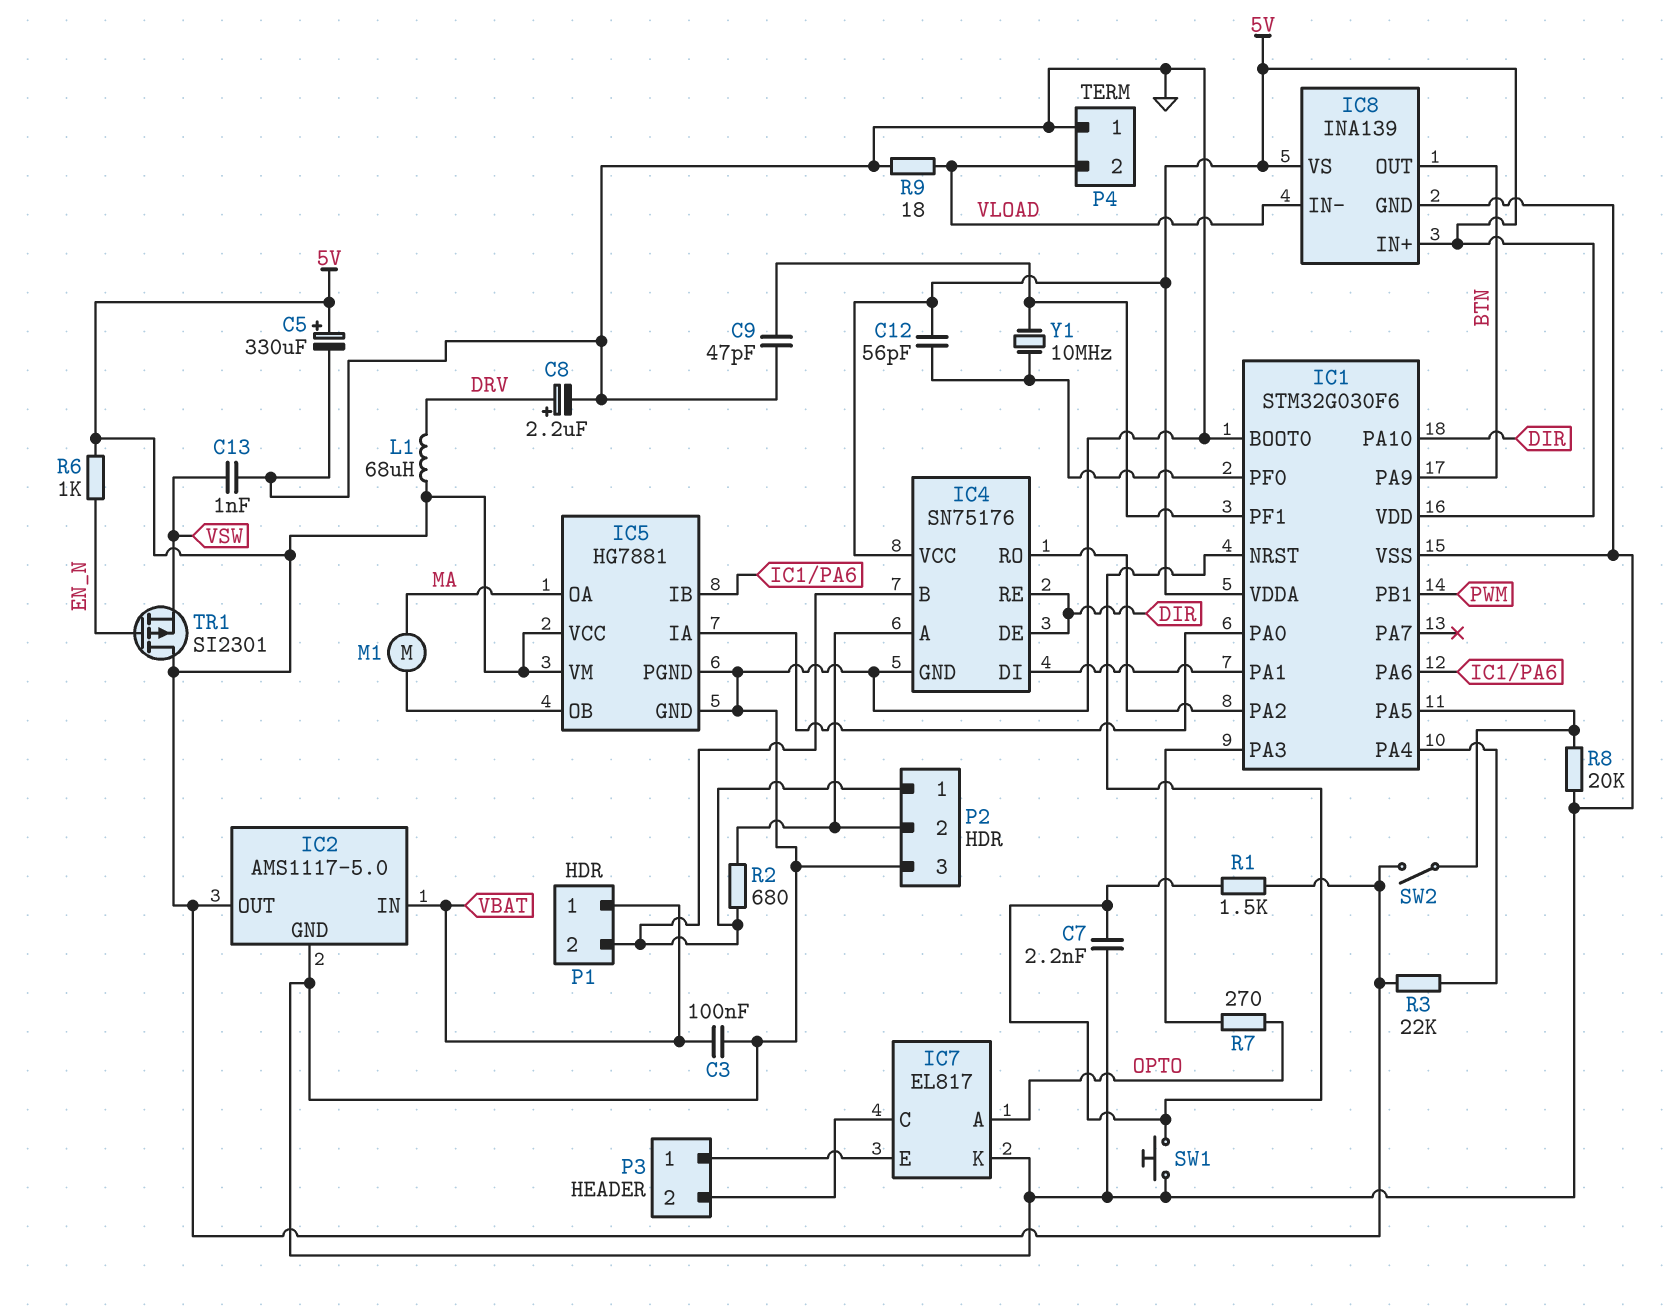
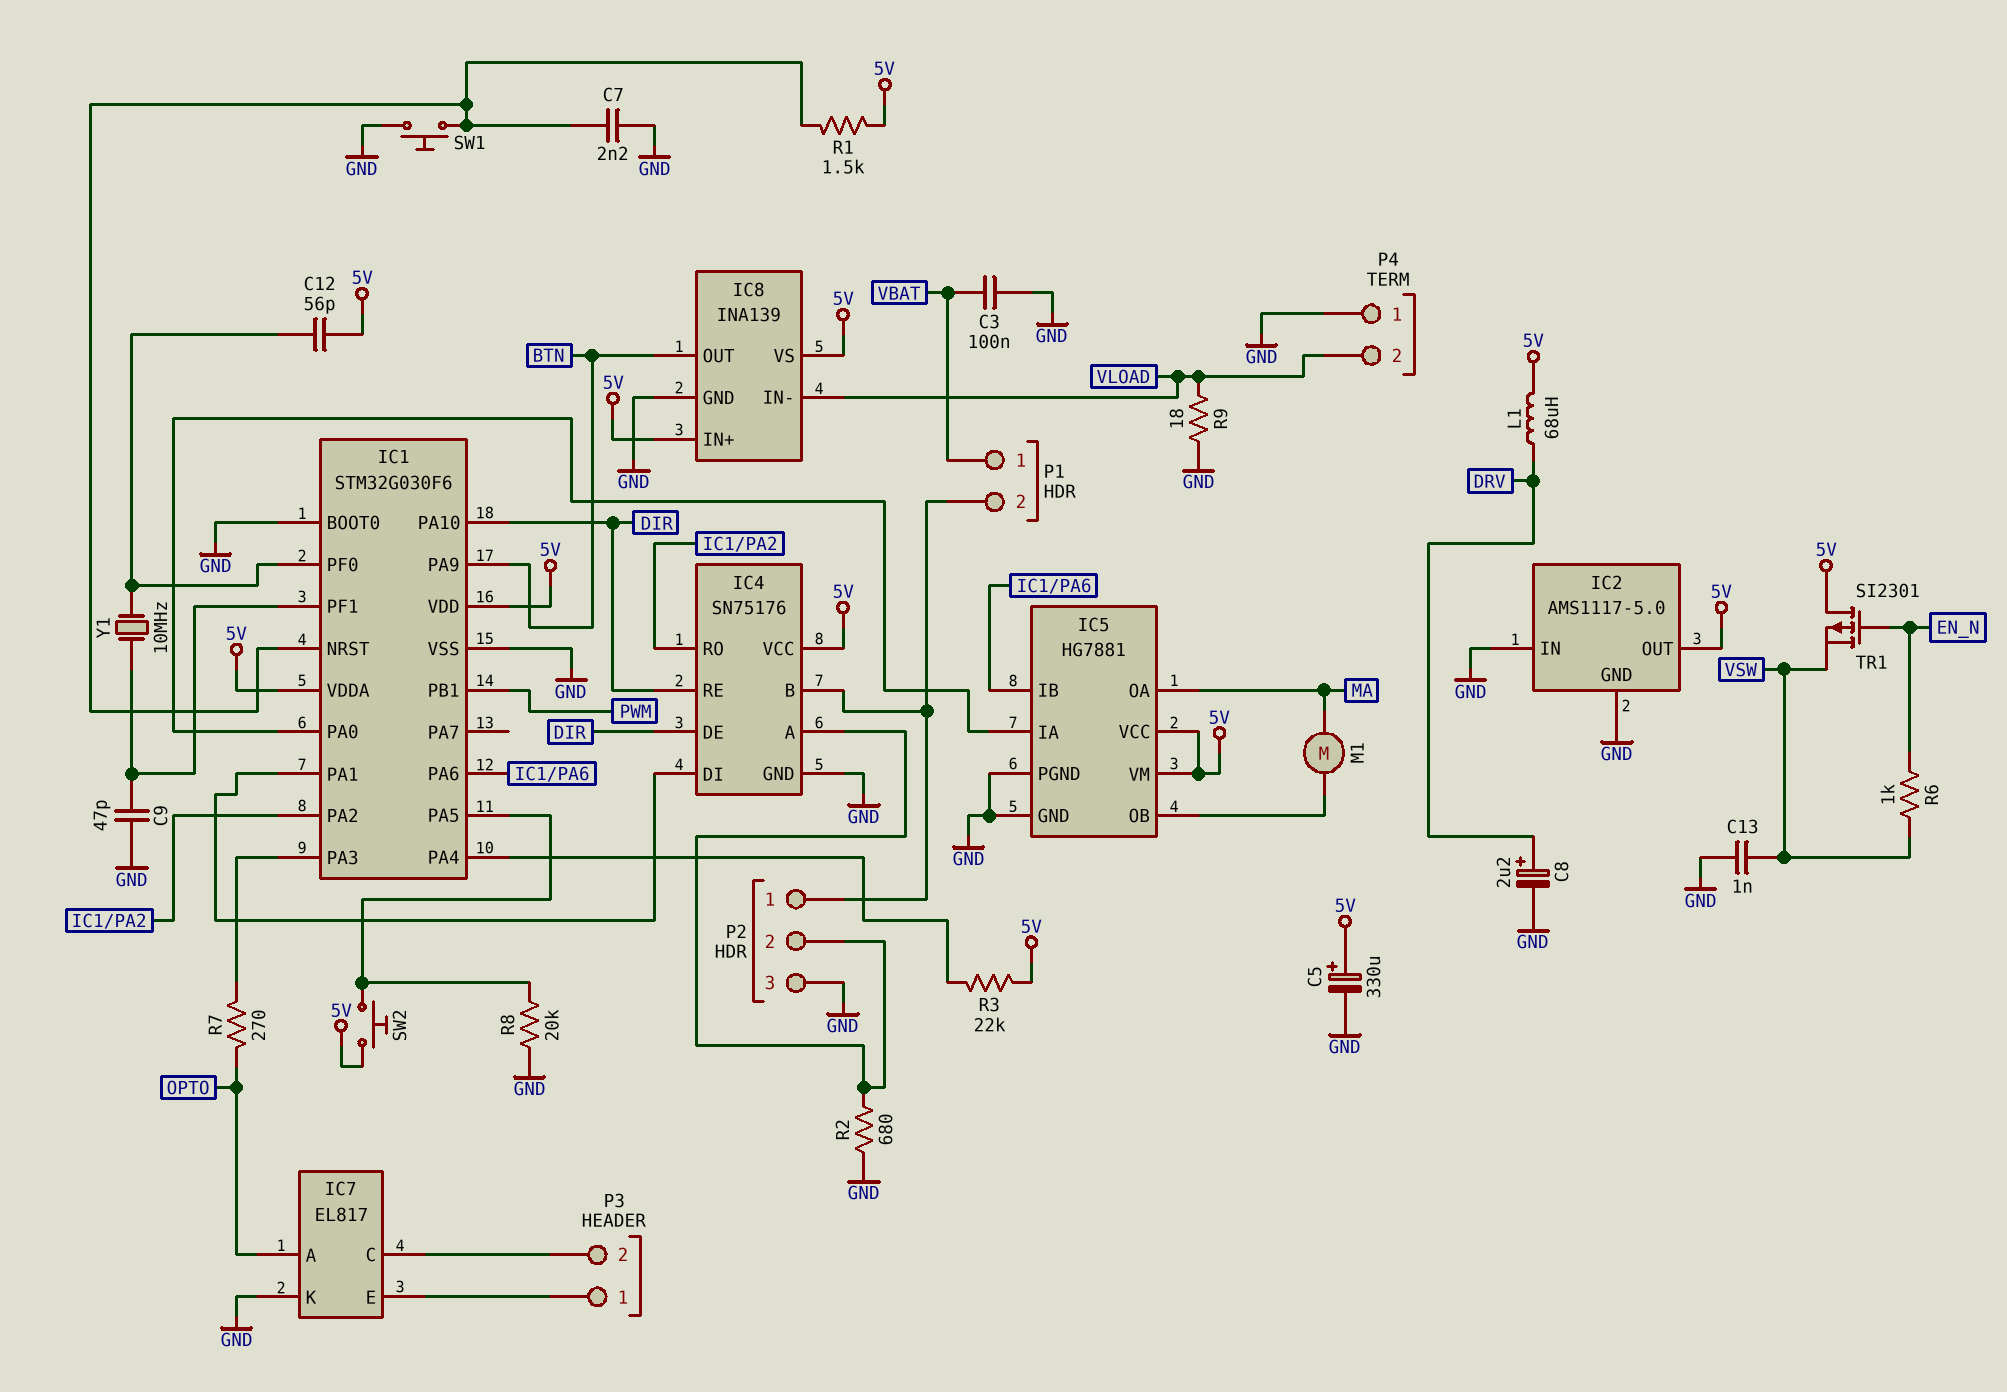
IC2 pin IN: VBAT -> GND
R2: 680 (IC4/A, IC4/B) -> 680 (GND, IC4/A)
R6: 1k (5V, EN_N) -> 1k (EN_N, VSW)
SW2: switch (5V, IC1/PA5) -> button (5V, IC1/PA5)

